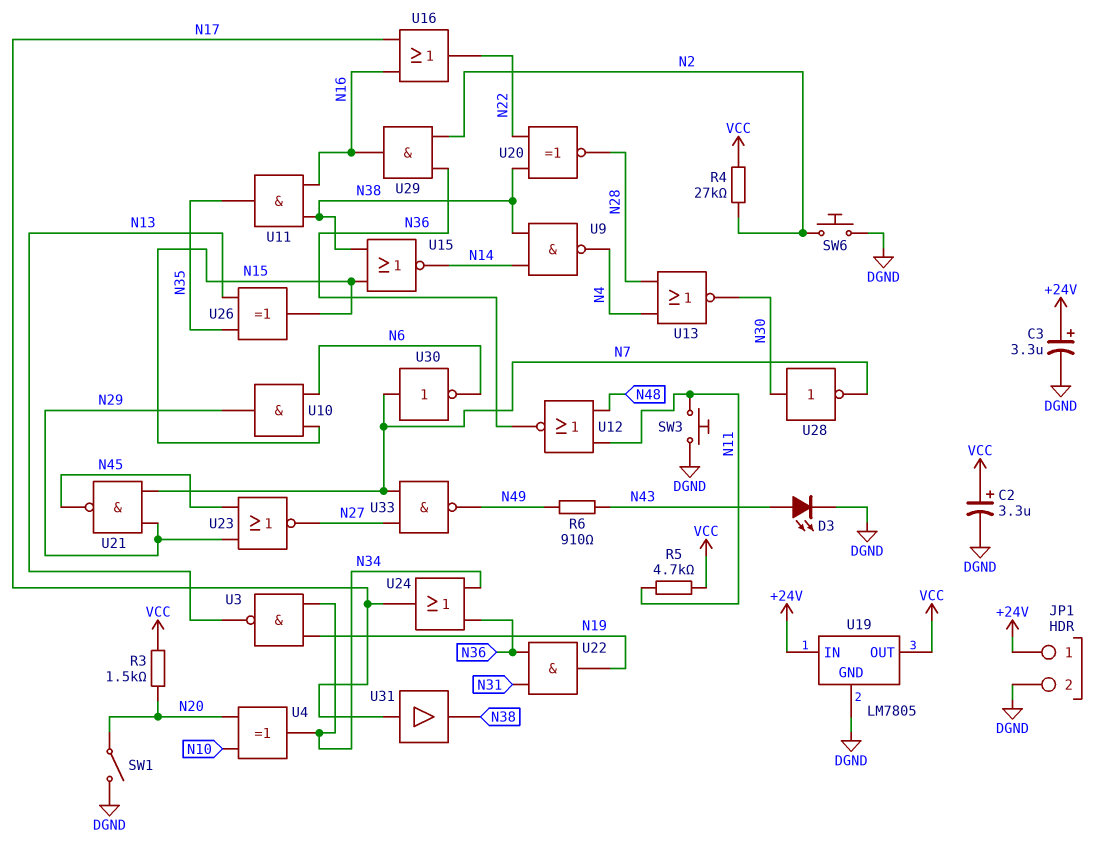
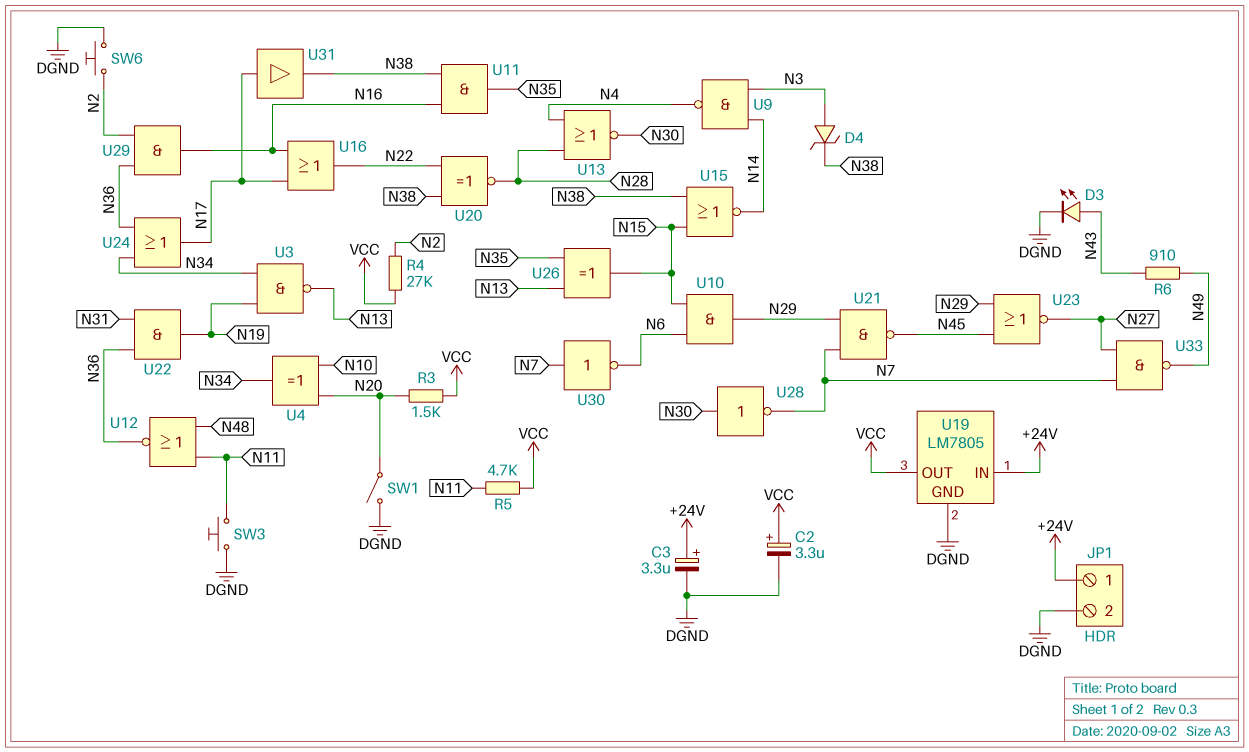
D4: none -> zener (A N3, K N38)
U9: NAND (in N14, in N38, out N4) -> NAND (in N3, in N14, out N4)

